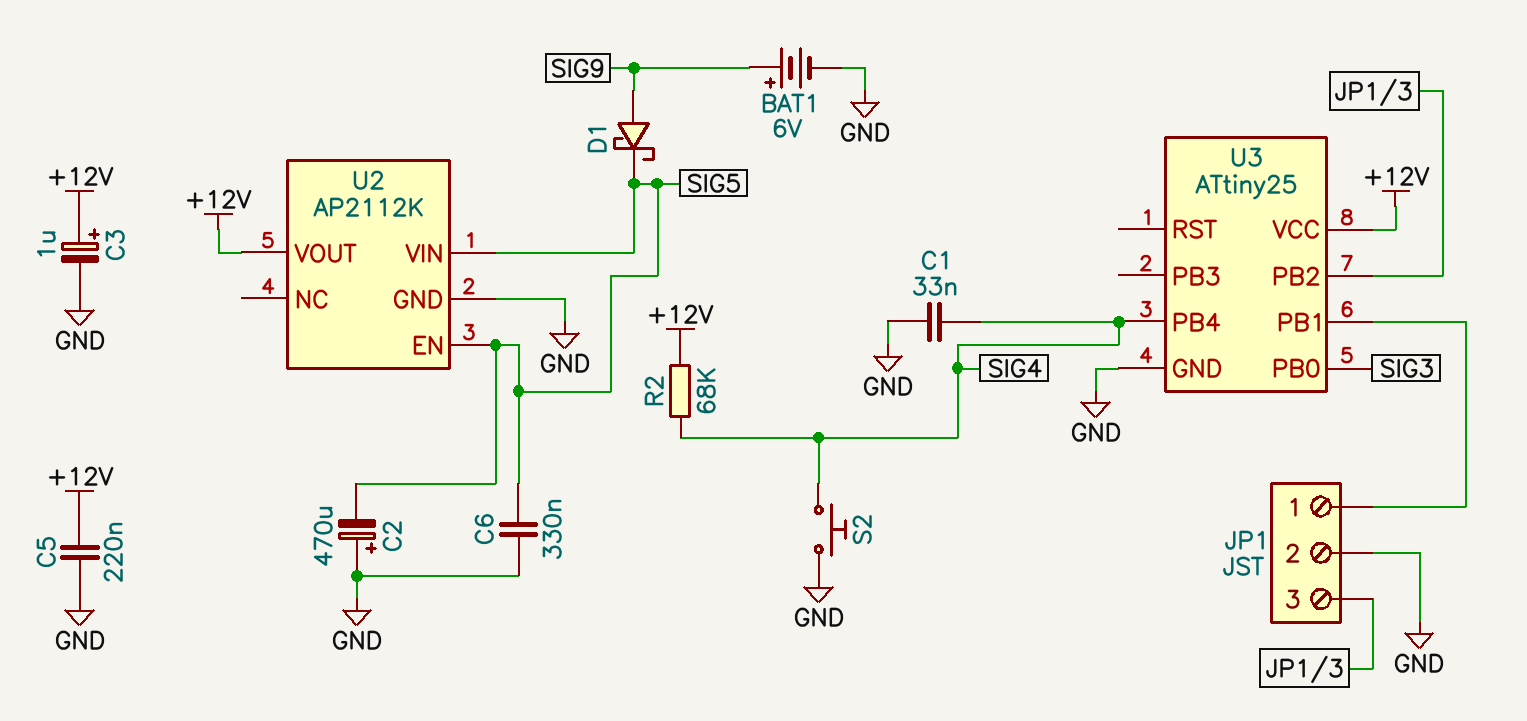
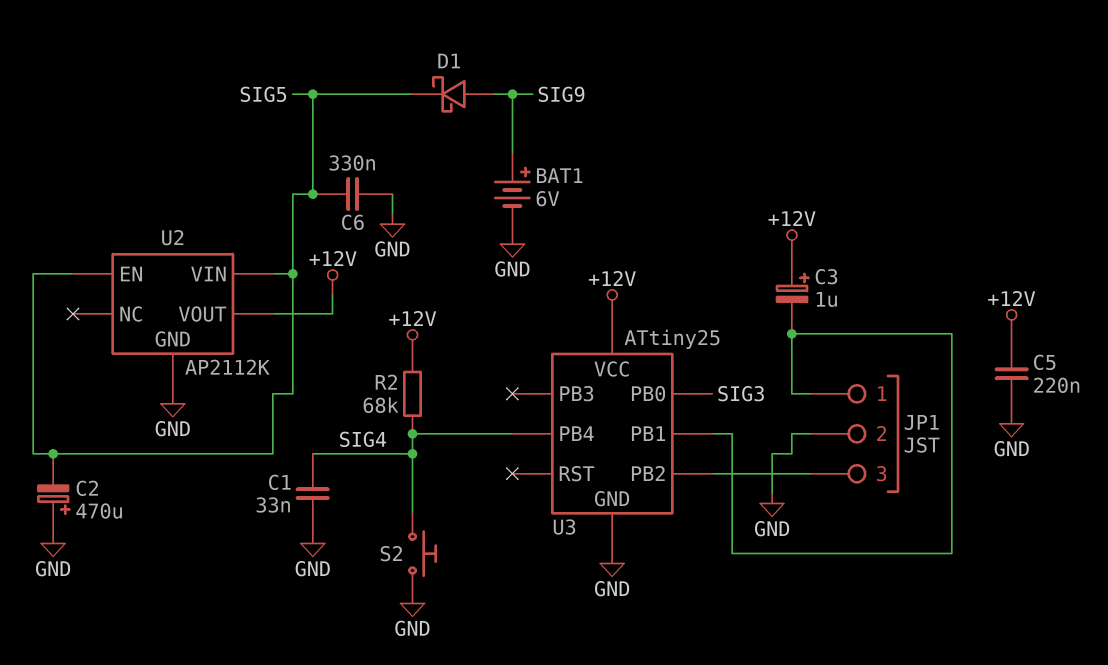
C3: 1uF (plus +12V, minus GND) -> 1uF (plus +12V, minus JP1/1)

